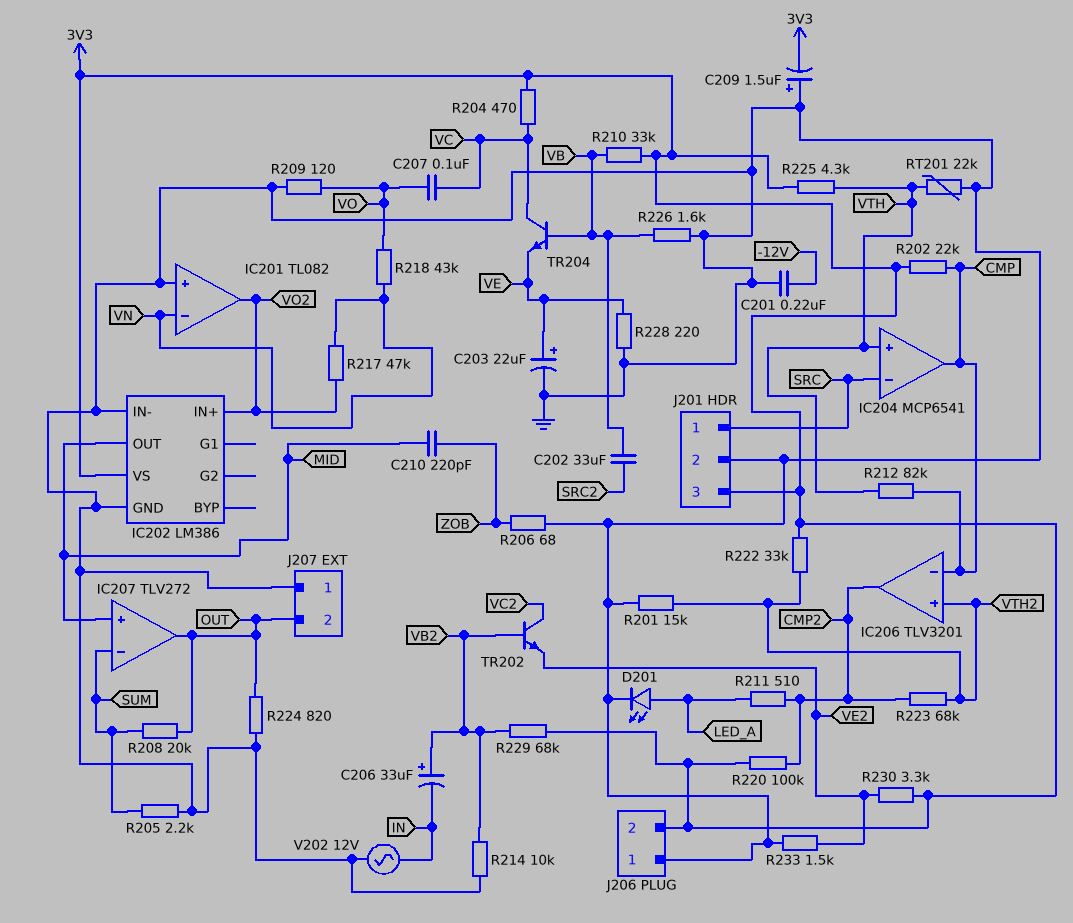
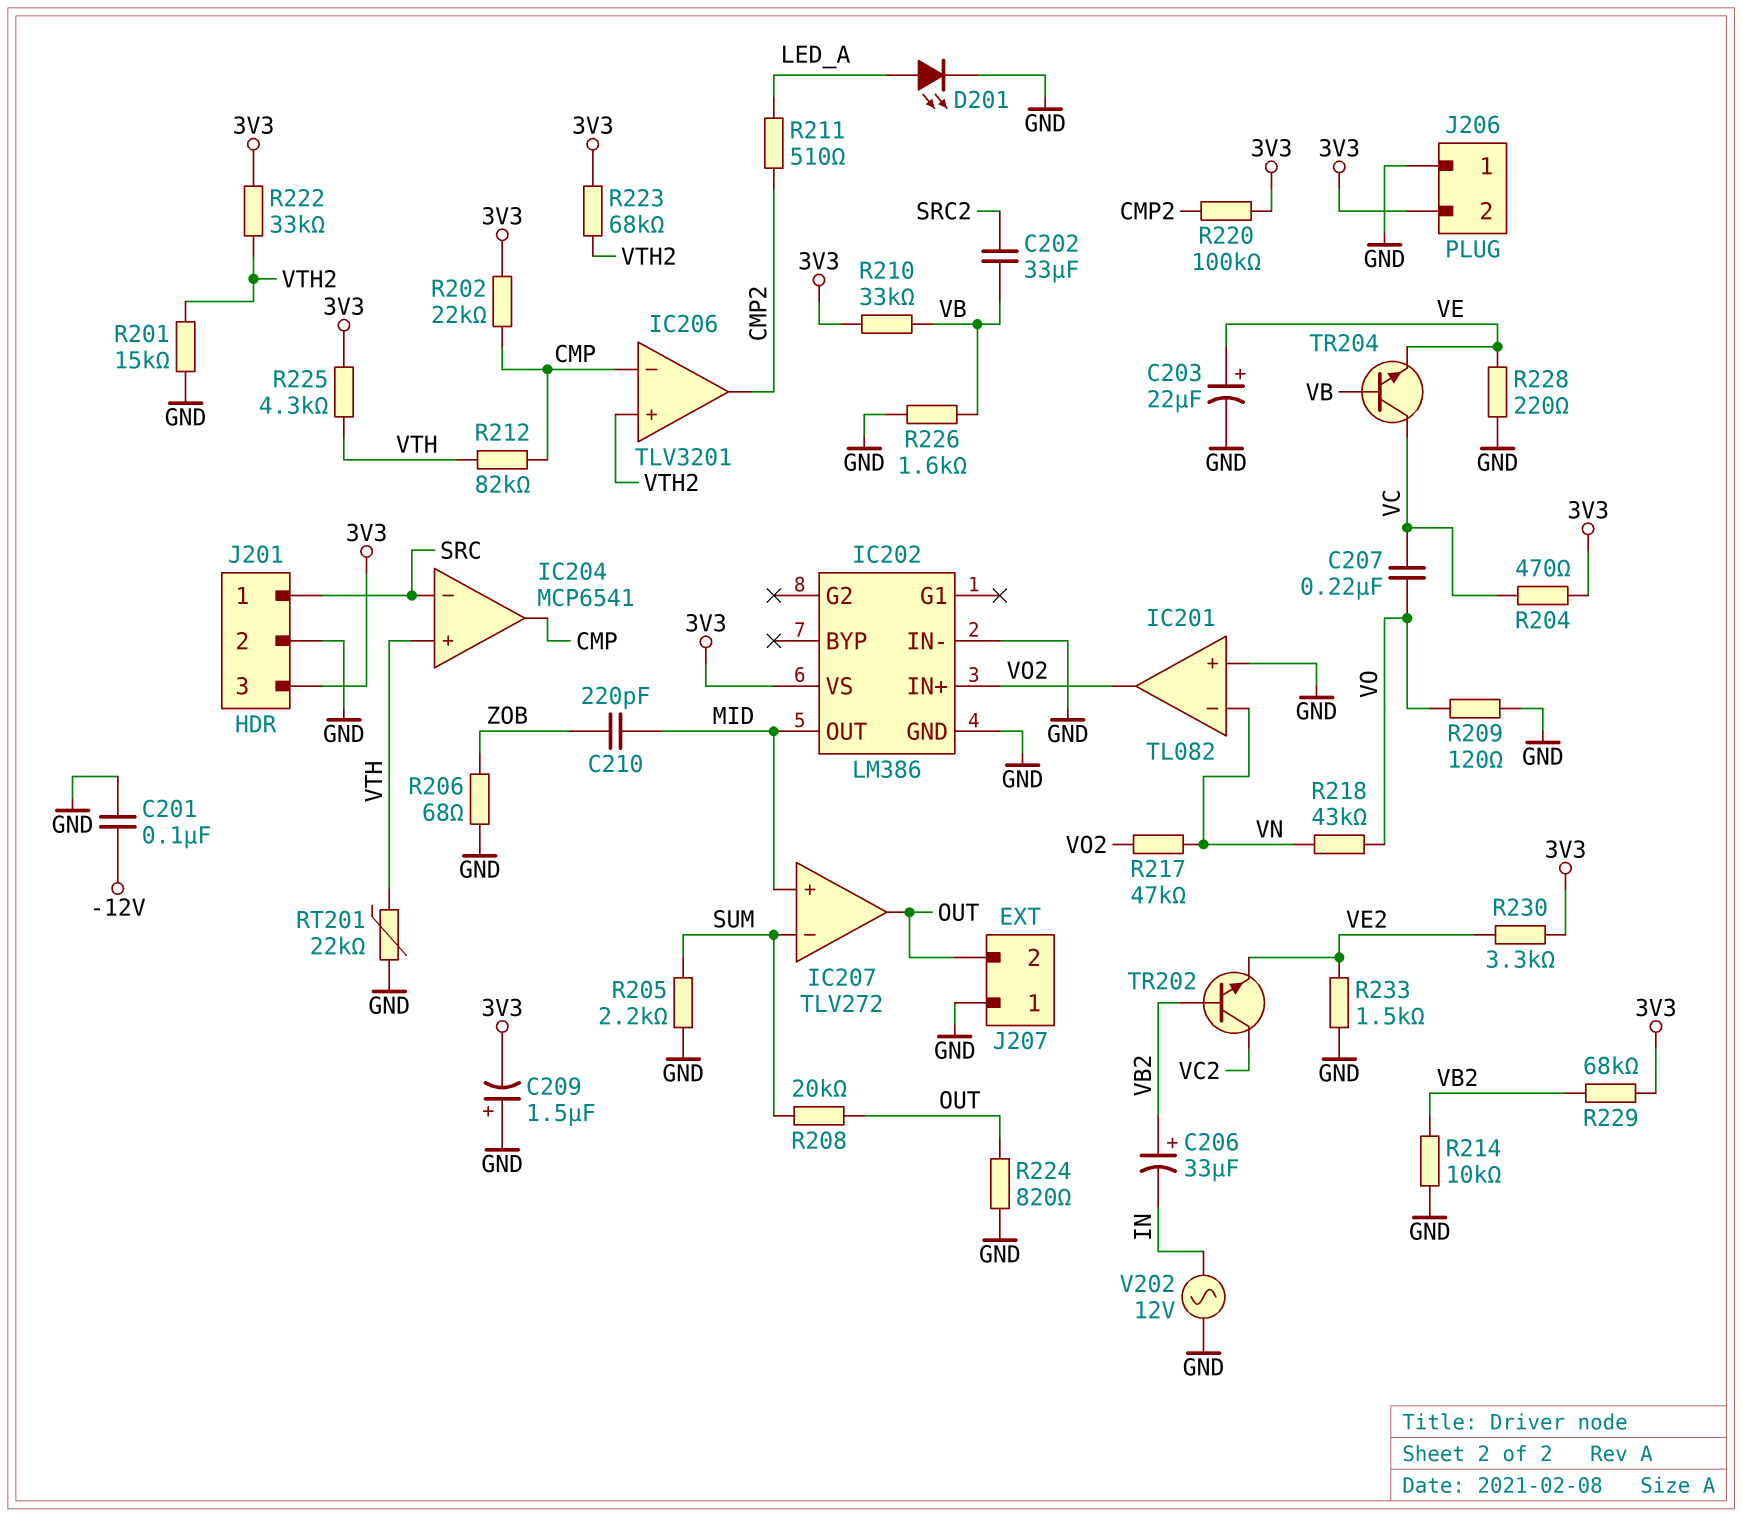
C201: 220nF (-12V, GND) -> 100nF (-12V, GND)
C207: 100nF (VC, VO) -> 220nF (VC, VO)
R223: 68k (CMP2, VTH2) -> 68k (3V3, VTH2)

